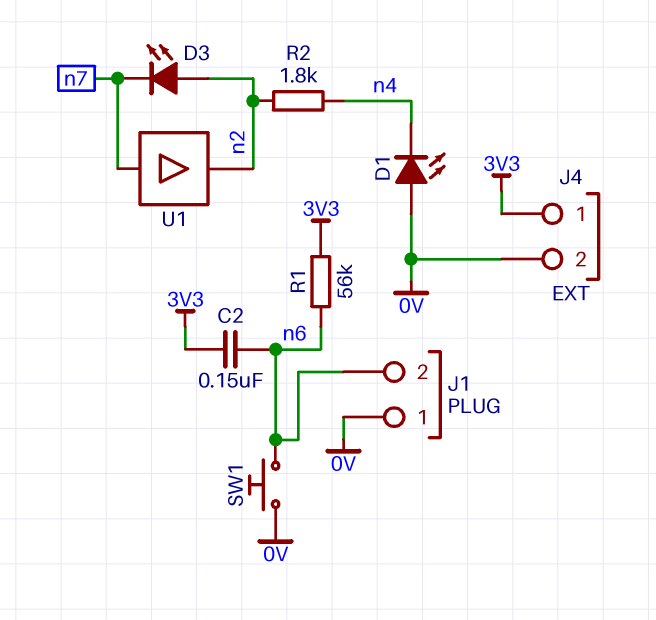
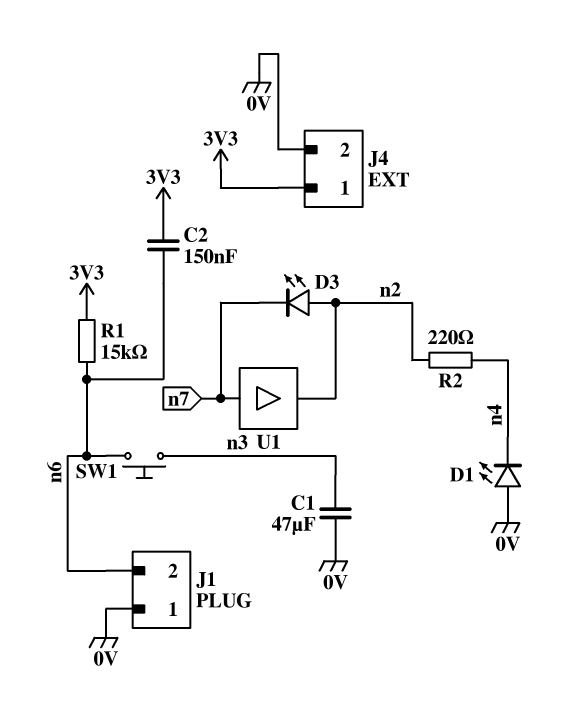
C1: none -> 47uF (0V, n3)
R1: 56k (3V3, n6) -> 15k (3V3, n6)
R2: 1.8k (n2, n4) -> 220 (n2, n4)
SW1: button (0V, n6) -> button (n3, n6)

